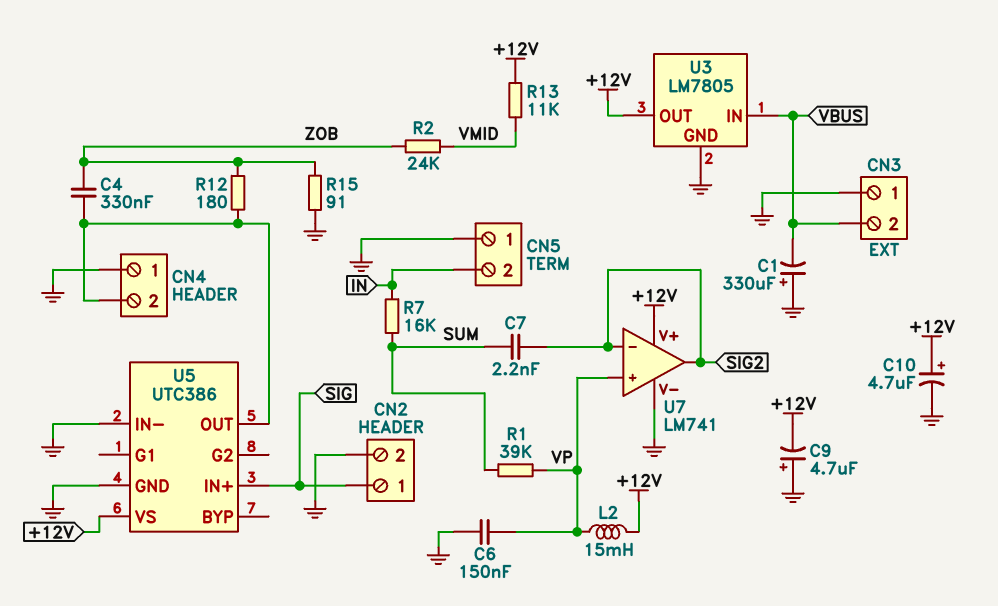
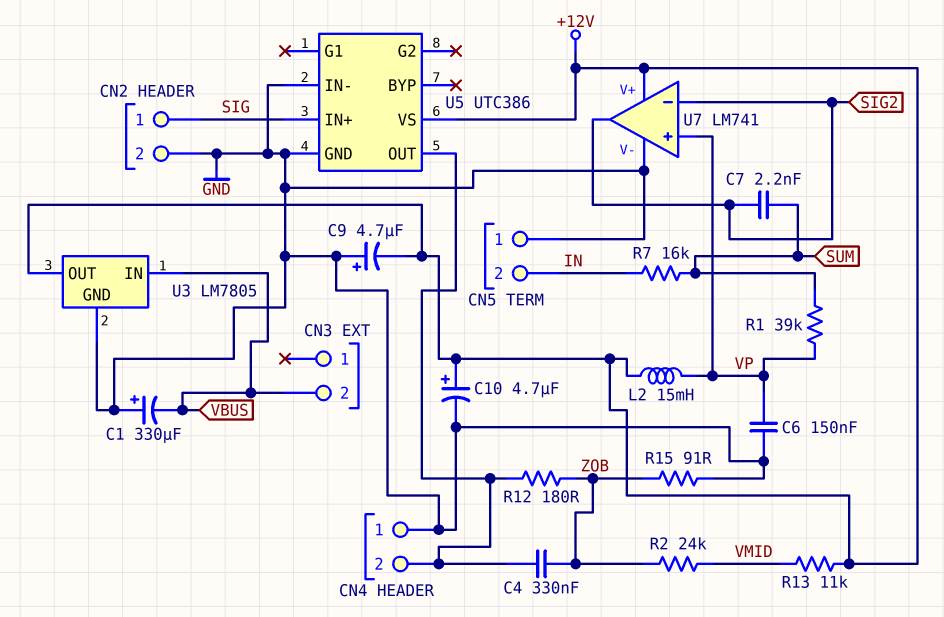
CN3 pin 1: GND -> none

